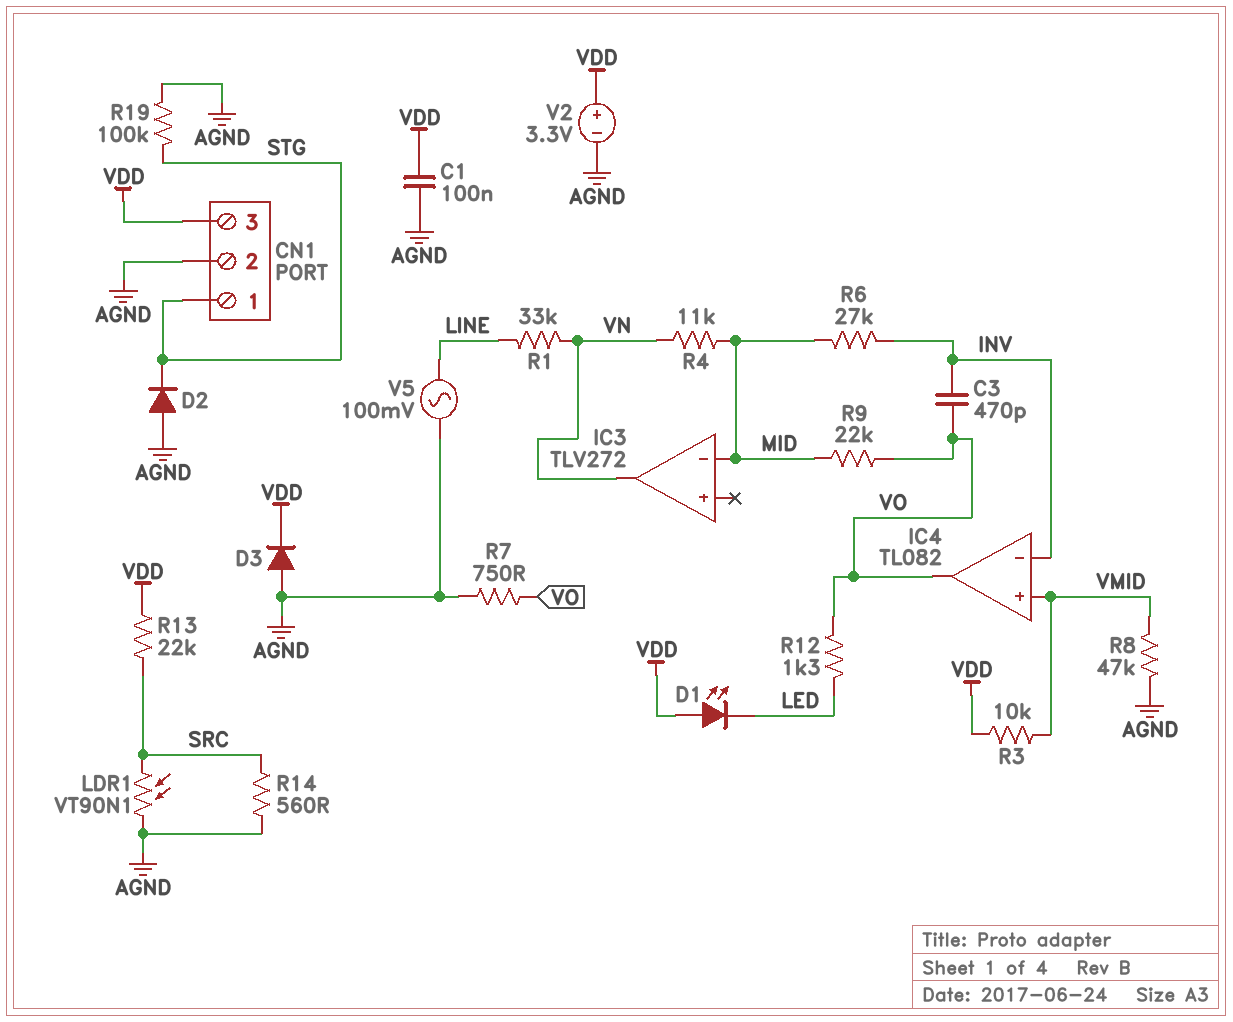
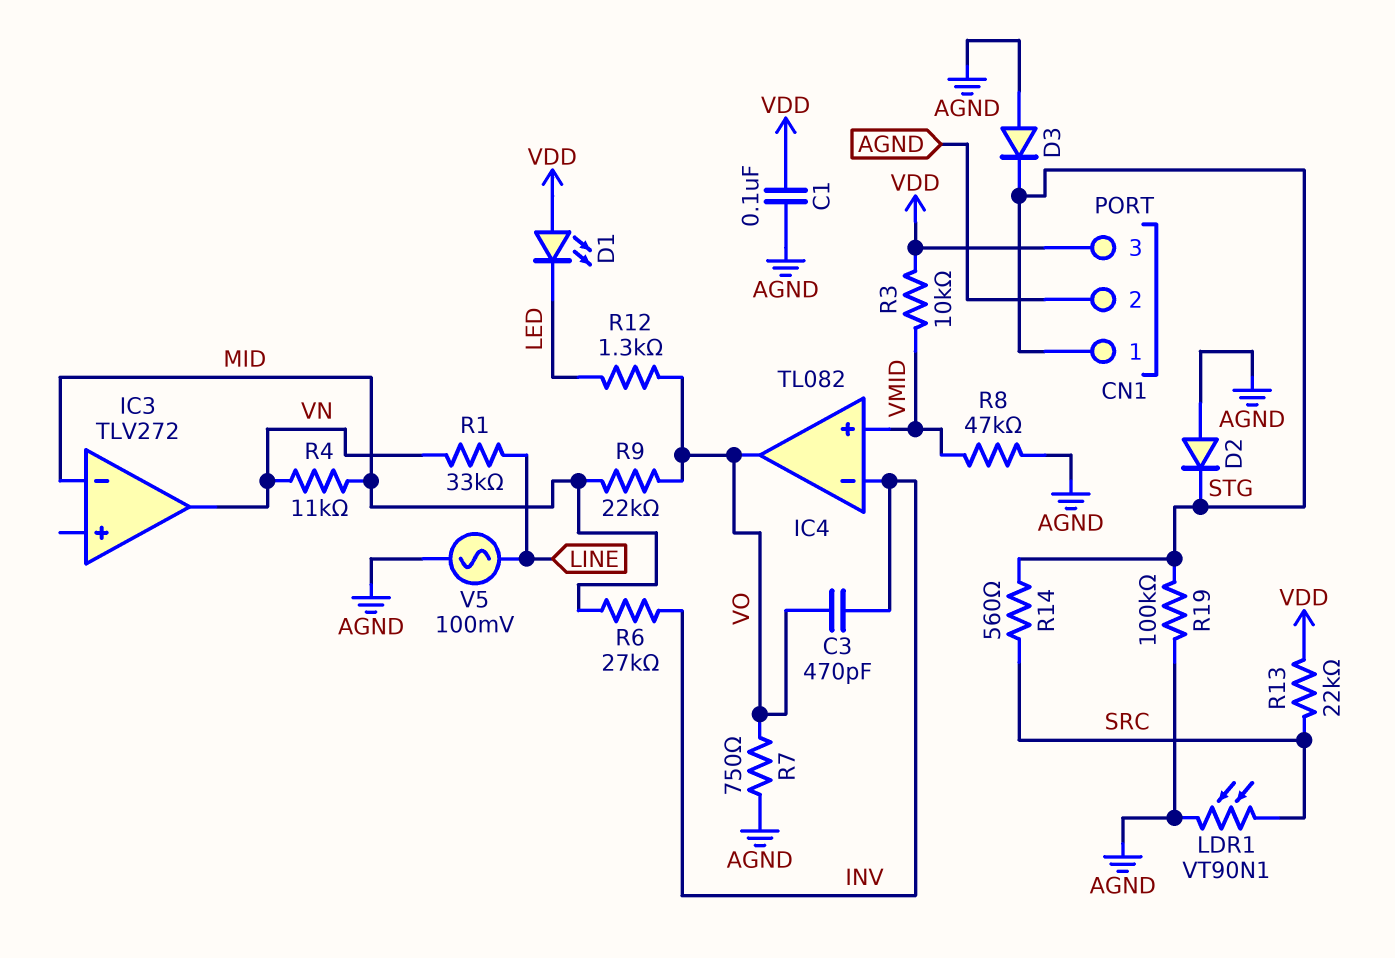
D3: diode (A AGND, K VDD) -> diode (A AGND, K STG)
R14: 560 (AGND, SRC) -> 560 (SRC, STG)
V2: 3.3V (plus VDD, minus AGND) -> none

